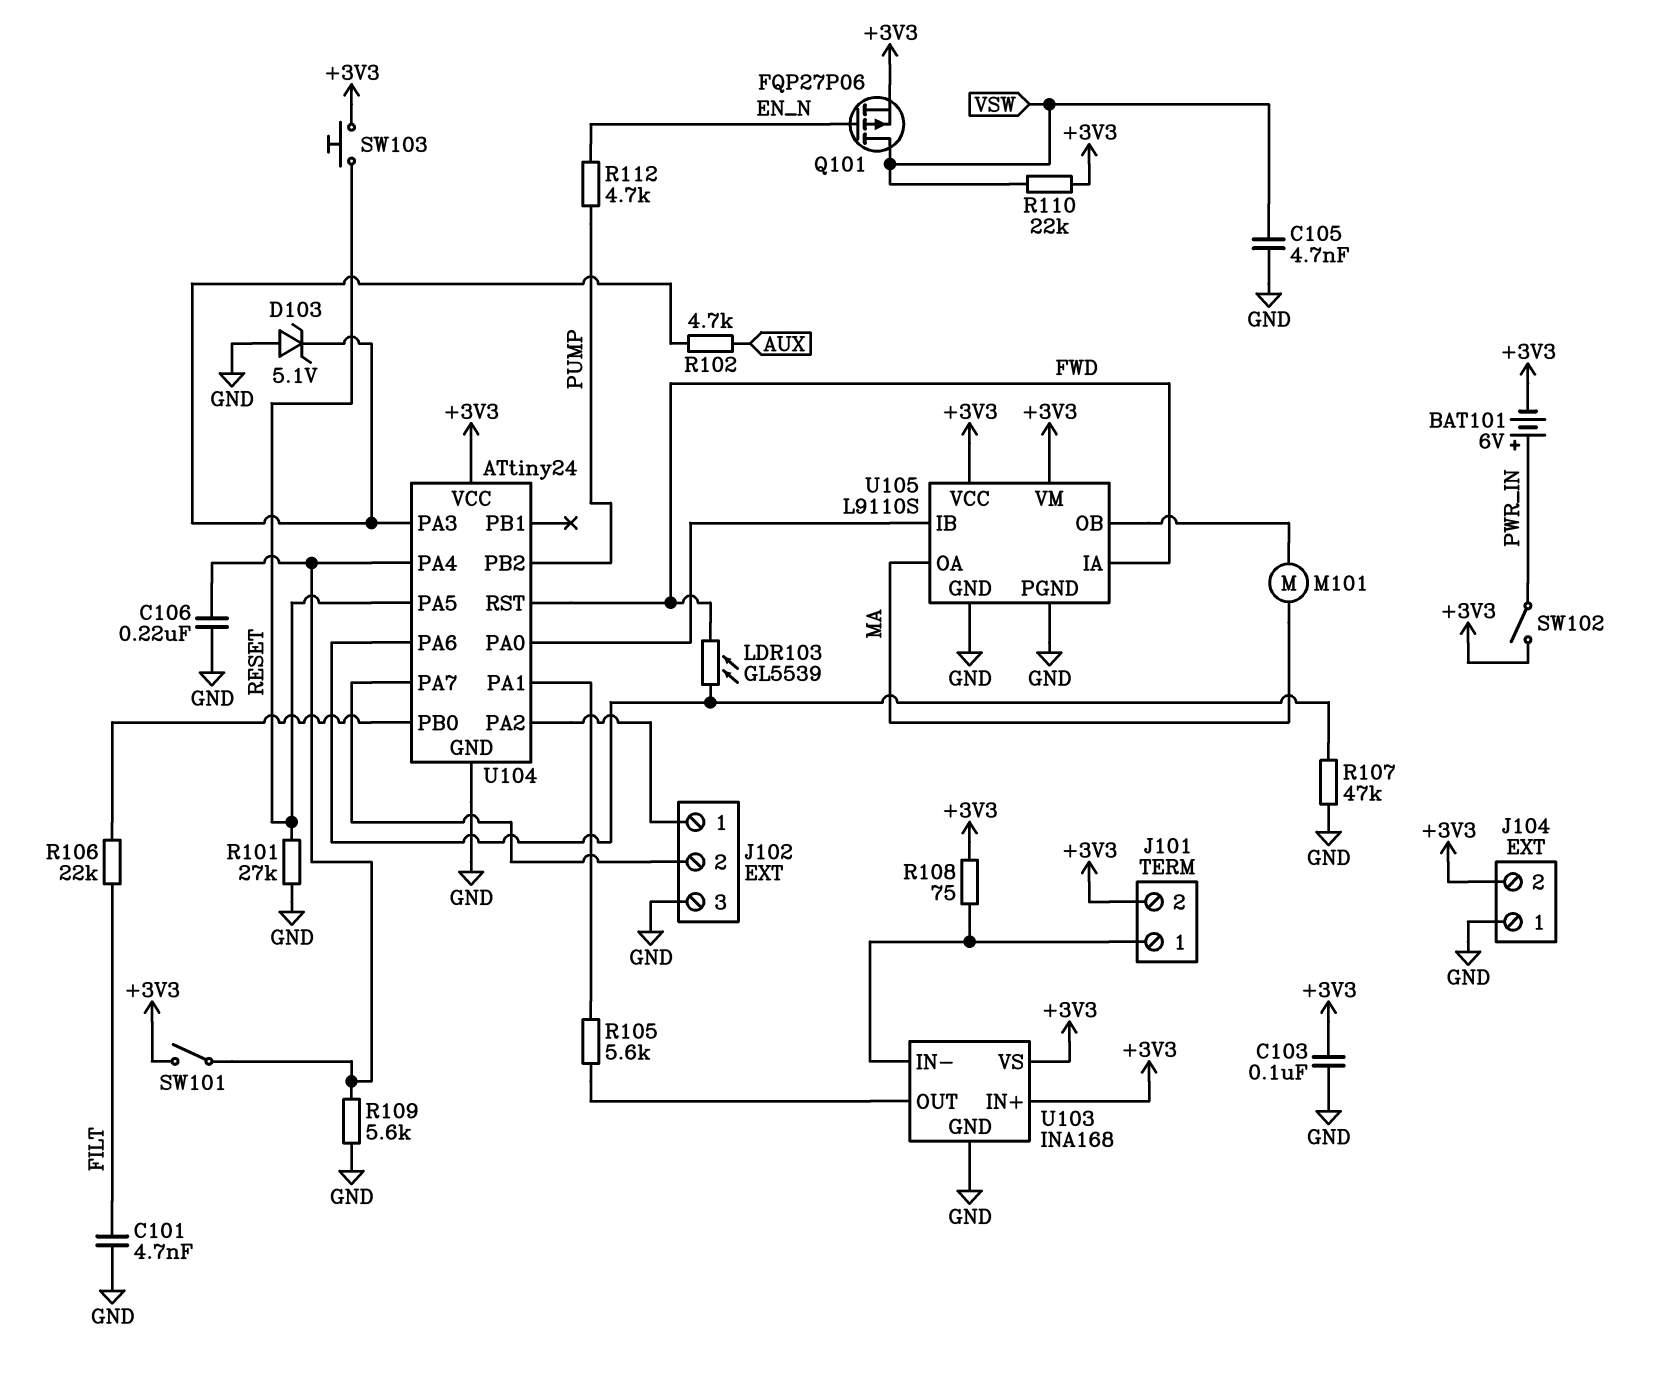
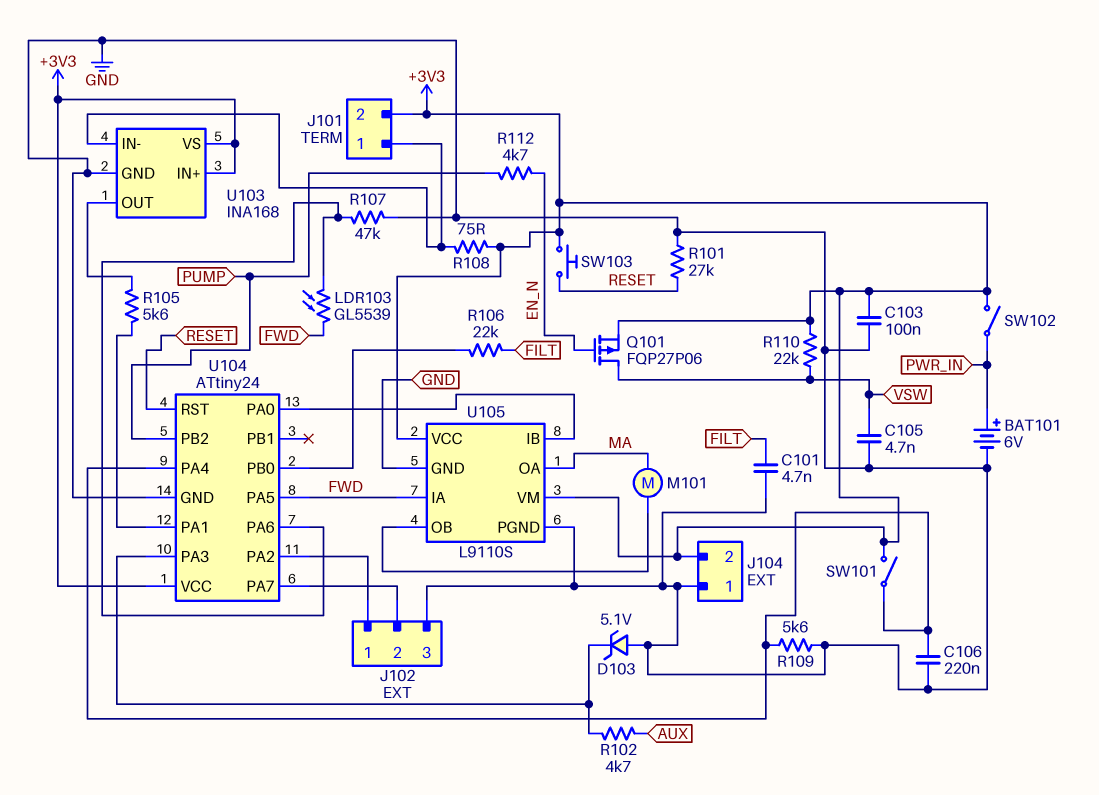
BAT101: 6V (plus PWR_IN, minus +3V3) -> 6V (plus PWR_IN, minus GND)
U104 pin PA5: RESET -> FWD
U104 pin RST: FWD -> RESET

